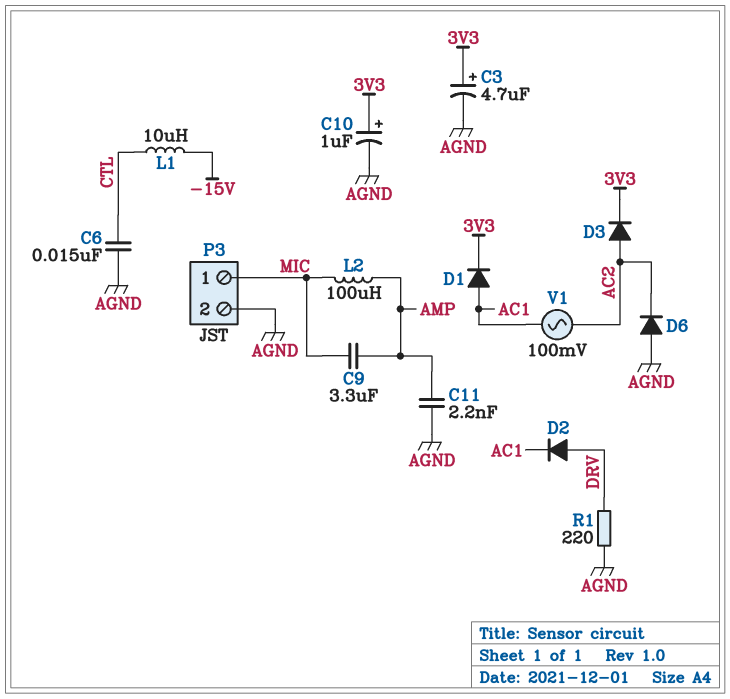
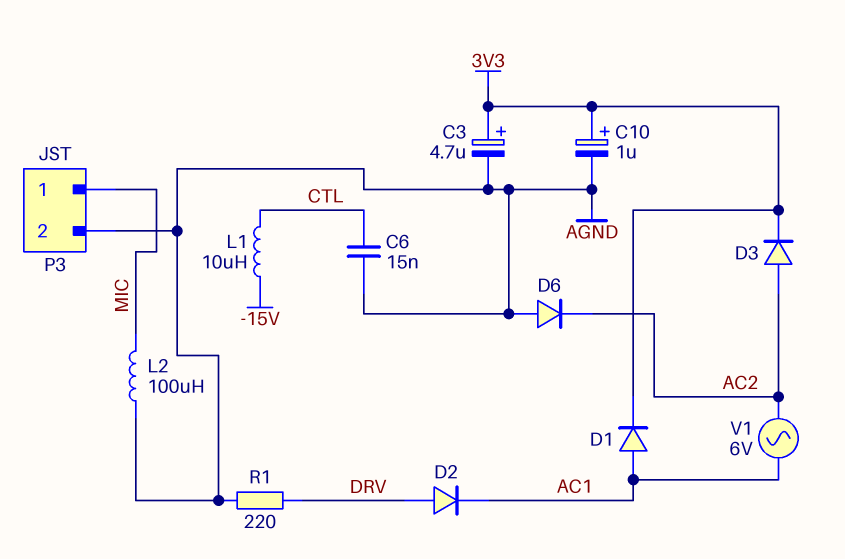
C9: 3.3uF (AMP, MIC) -> none
C11: 2.2nF (AGND, AMP) -> none
L2: 100uH (AMP, MIC) -> 100uH (AGND, MIC)
V1: AC 100mV (AC1, AC2) -> AC 6V (AC1, AC2)

